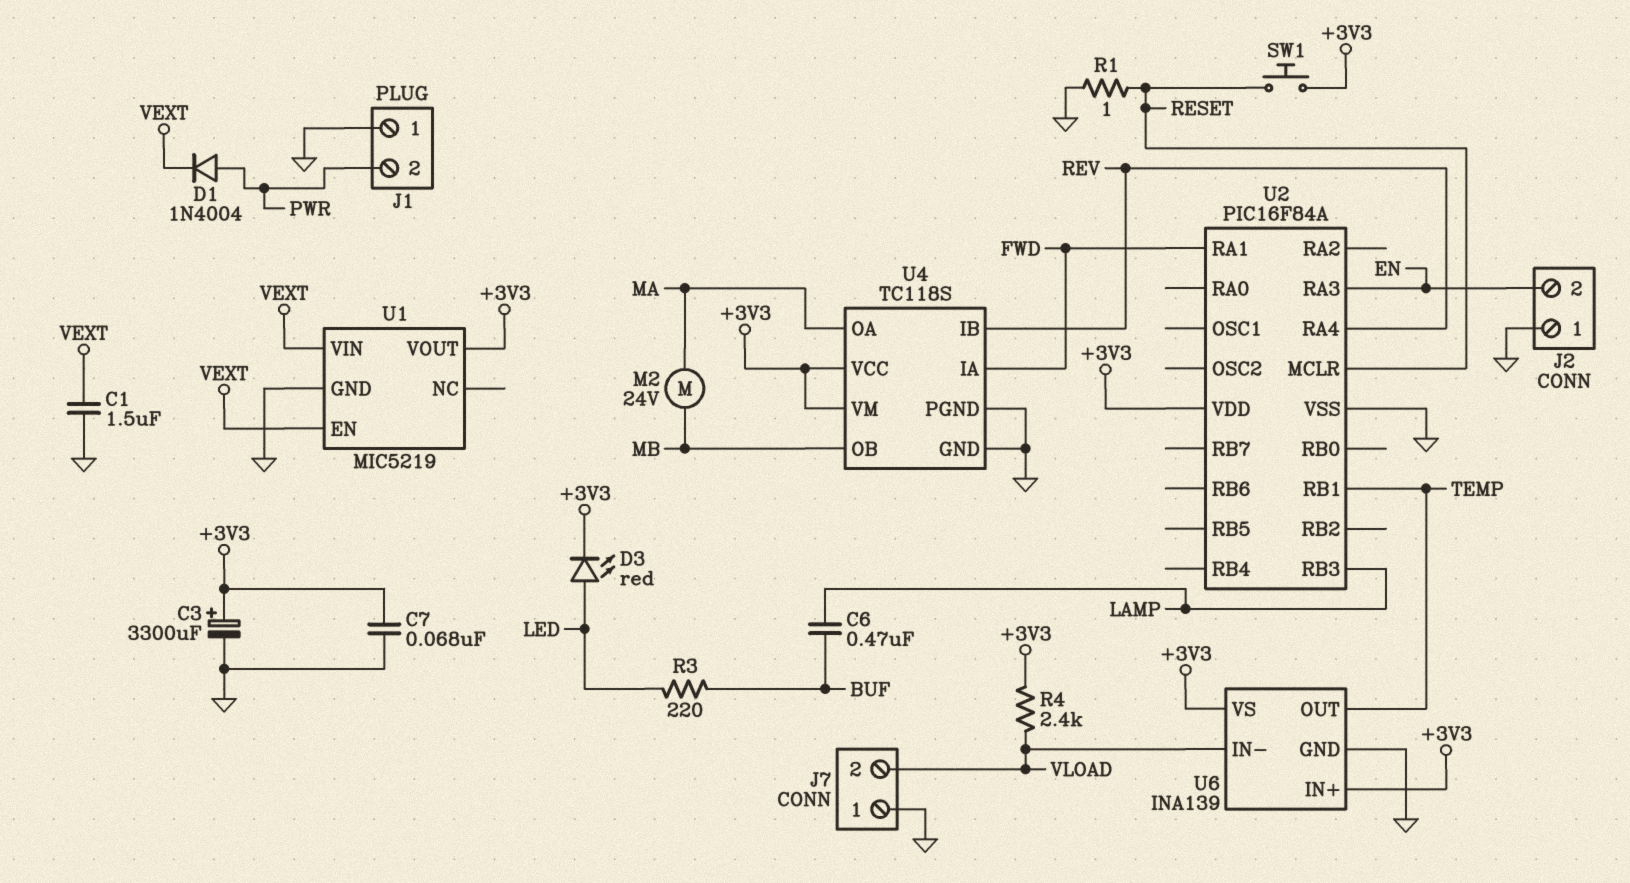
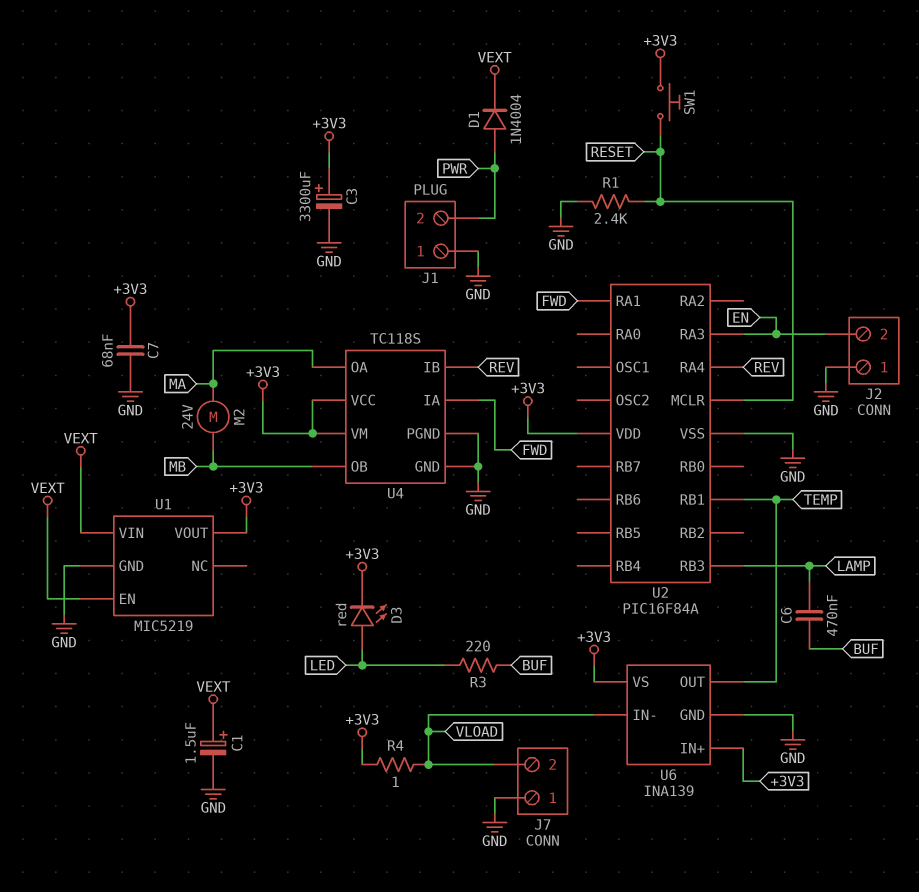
C1: 1.5uF (GND, VEXT) -> 1.5uF (plus VEXT, minus GND)
R1: 1 (GND, RESET) -> 2.4k (GND, RESET)
R4: 2.4k (+3V3, VLOAD) -> 1 (+3V3, VLOAD)

